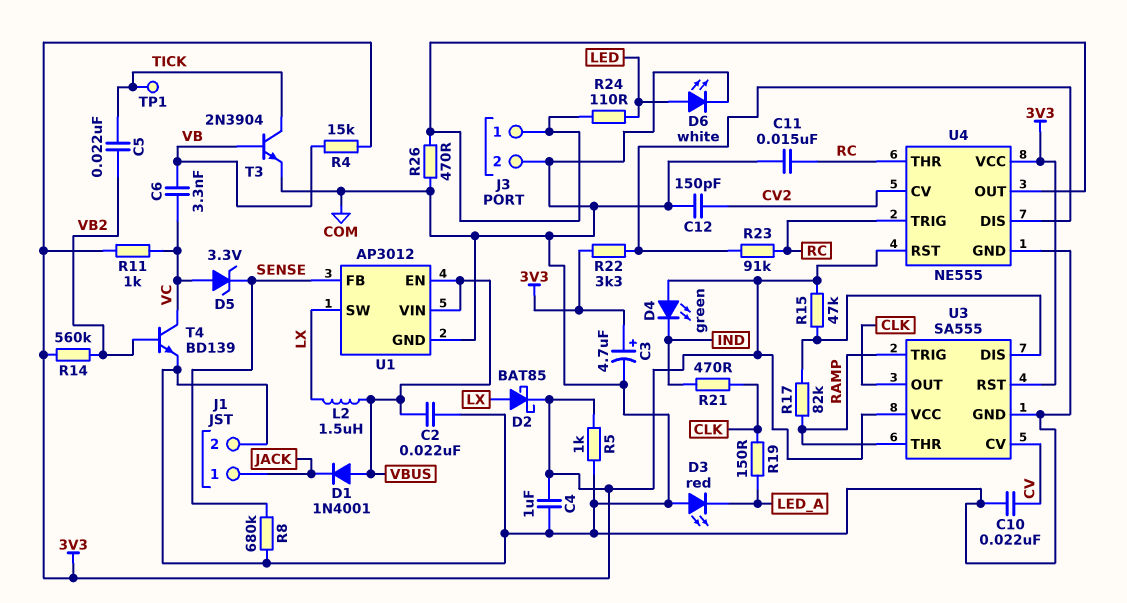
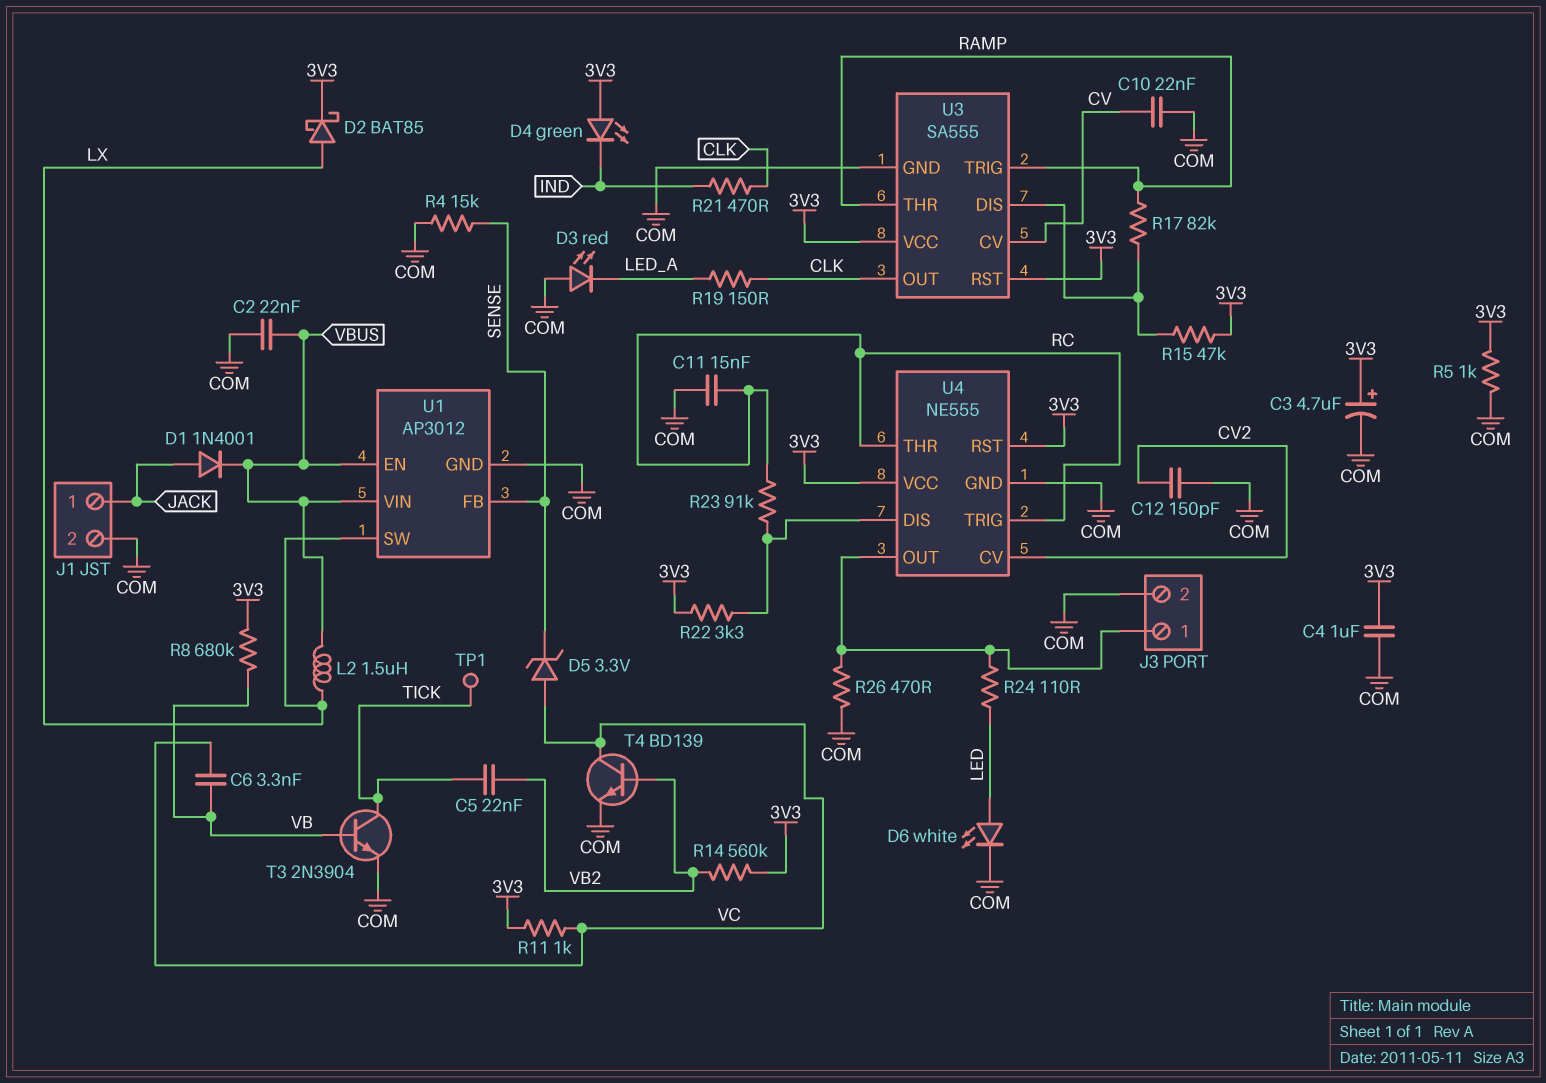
D1: diode 1N4001 (A VBUS, K JACK) -> diode 1N4001 (A JACK, K VBUS)
R4: 15k (3V3, VB) -> 15k (COM, SENSE)
R8: 680k (COM, SENSE) -> 680k (3V3, VB)

